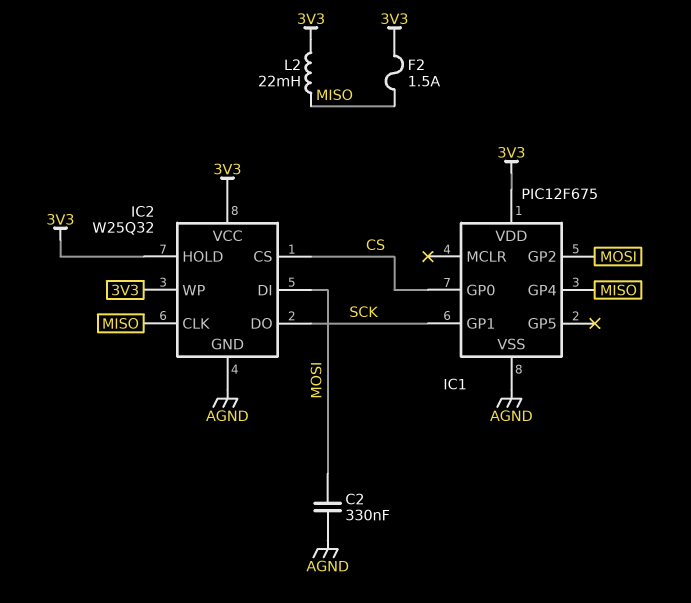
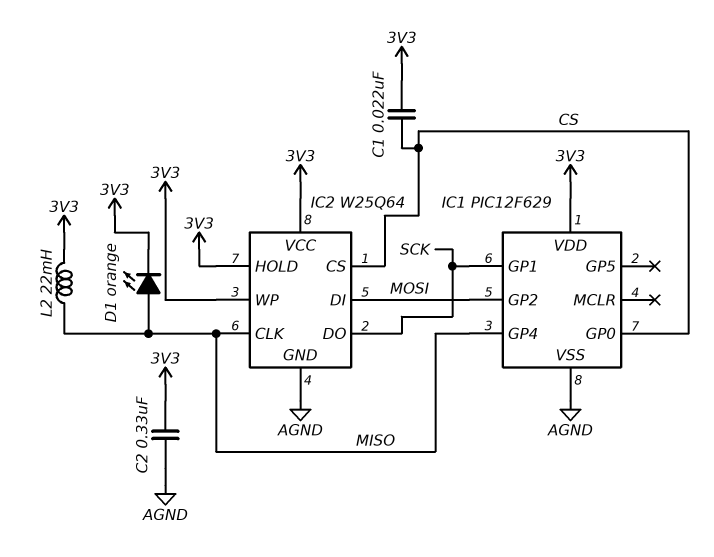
C1: none -> 22nF (3V3, CS)
C2: 330nF (AGND, MOSI) -> 330nF (3V3, AGND)
D1: none -> LED orange (A MISO, K 3V3)
F2: 1.5A (3V3, MISO) -> none
IC1: PIC12F675 -> PIC12F629
IC2: W25Q32 -> W25Q64

